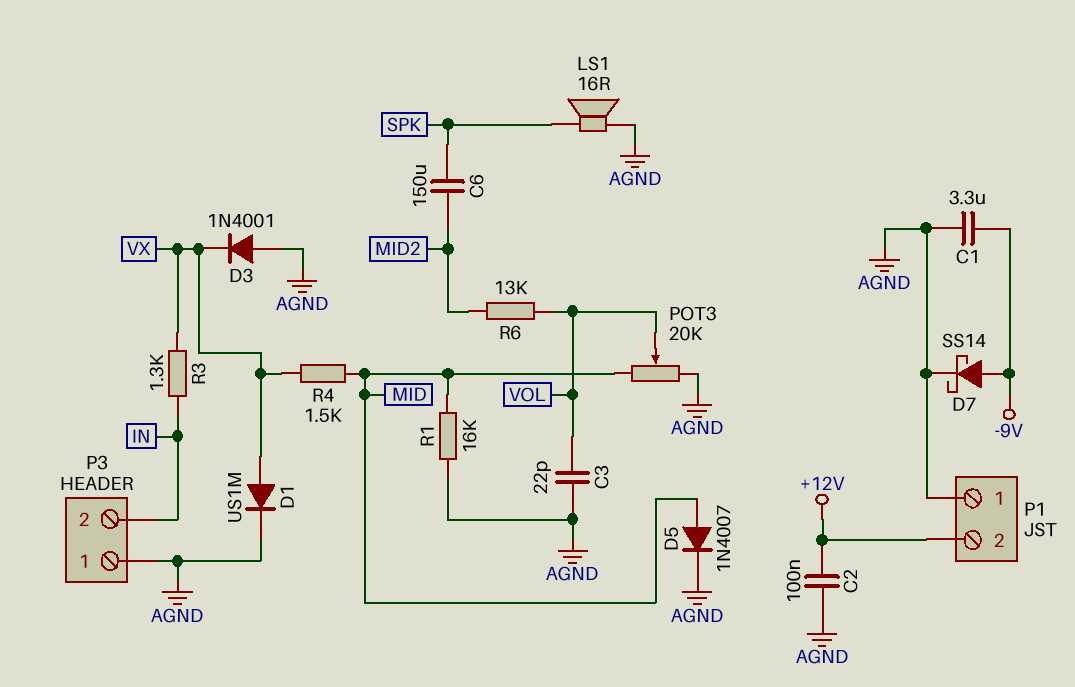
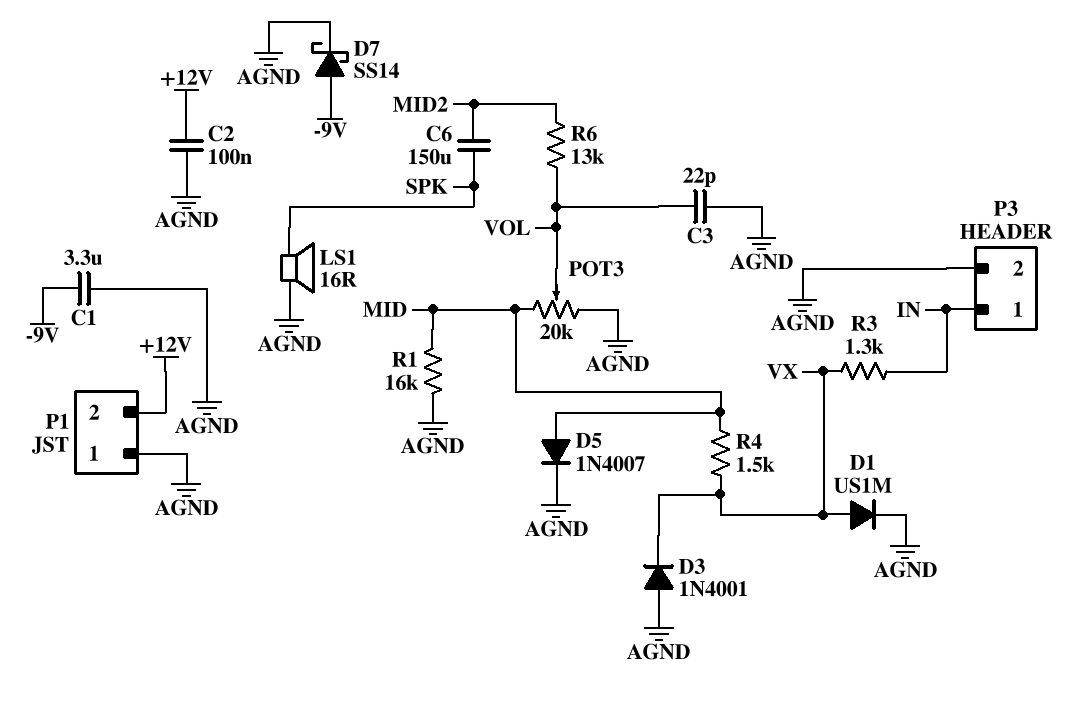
P3 pin 1: AGND -> IN
P3 pin 2: IN -> AGND

